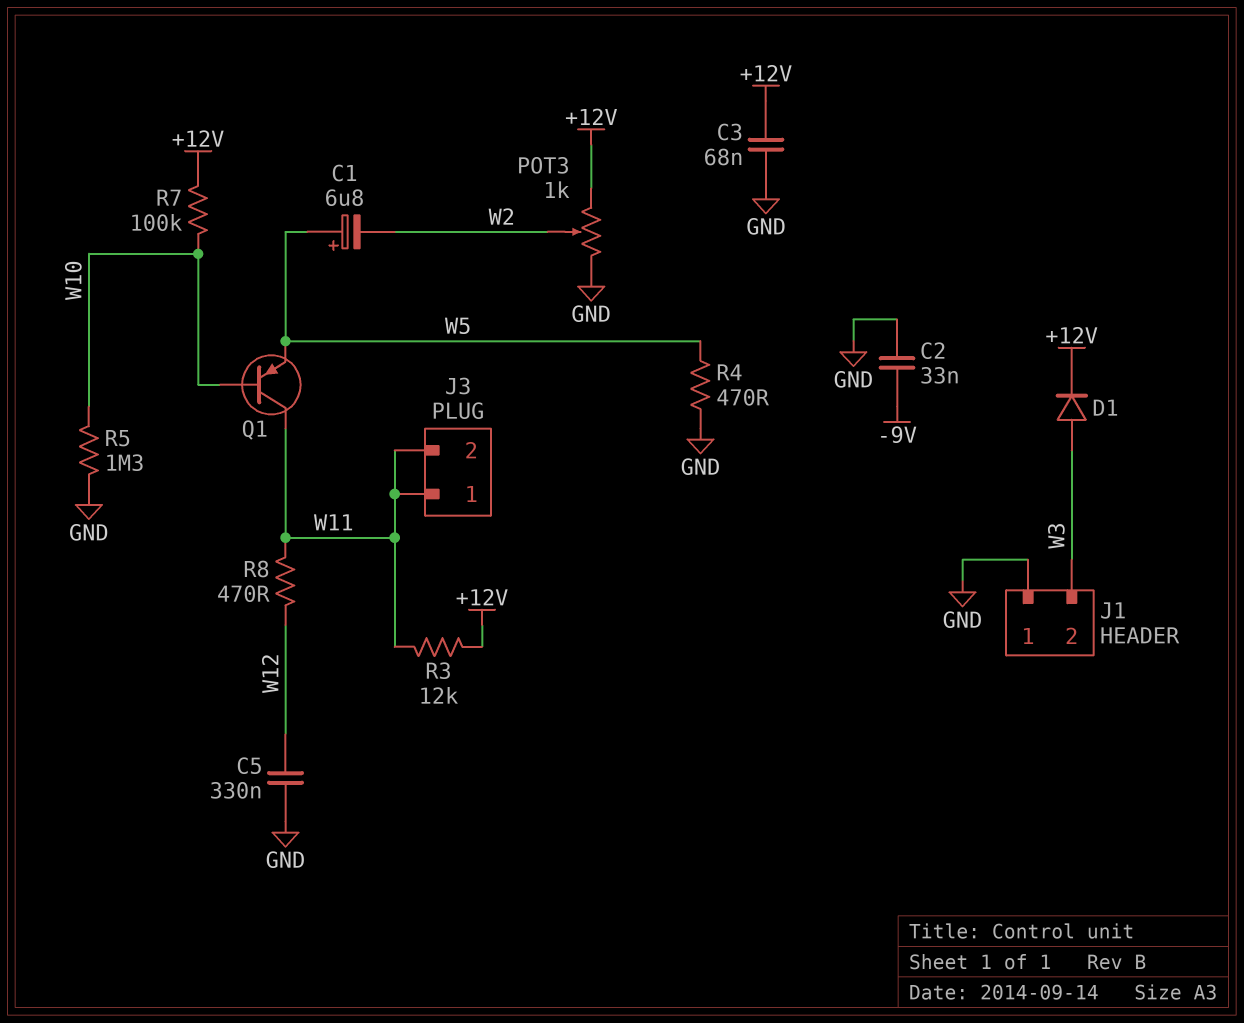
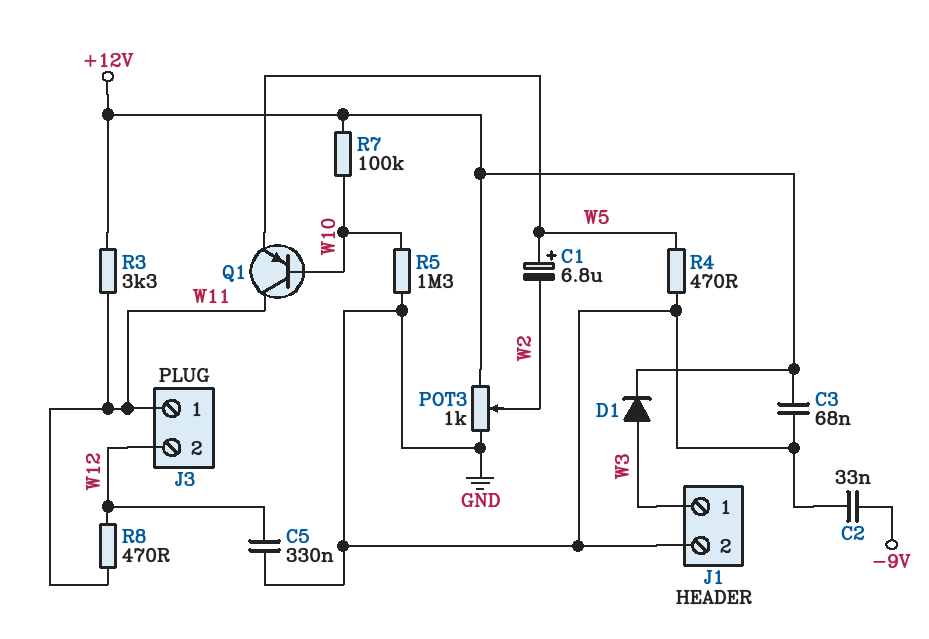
J1 pin 1: GND -> W3
J1 pin 2: W3 -> GND
J3 pin 2: W11 -> W12
R3: 12k (+12V, W11) -> 3.3k (+12V, W11)

